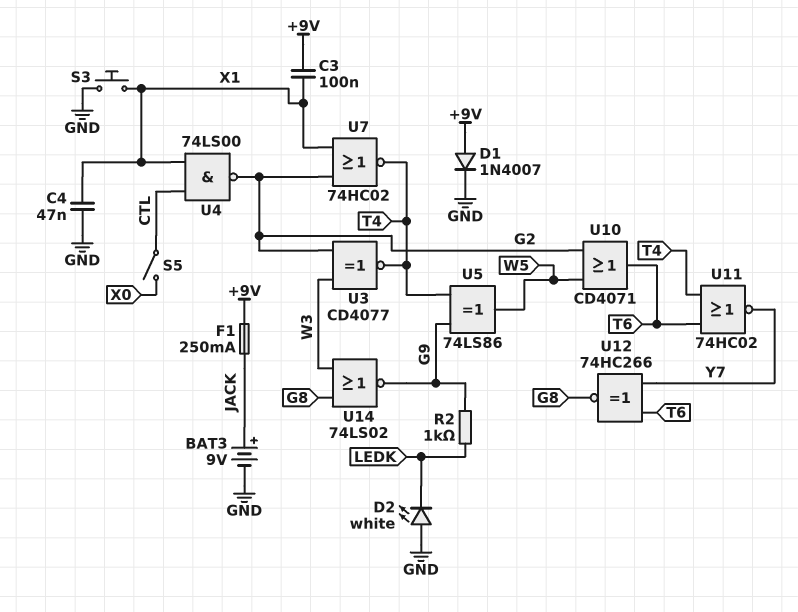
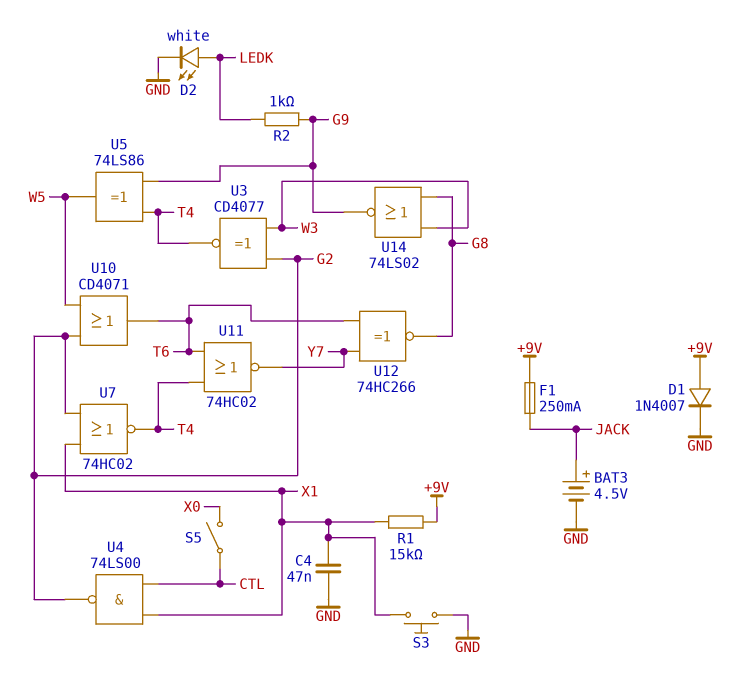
BAT3: 9V (plus JACK, minus GND) -> 4.5V (plus JACK, minus GND)
C3: 100nF (+9V, X1) -> none
D2: LED white (A GND, K LEDK) -> LED white (A LEDK, K GND)
R1: none -> 15k (+9V, X1)

